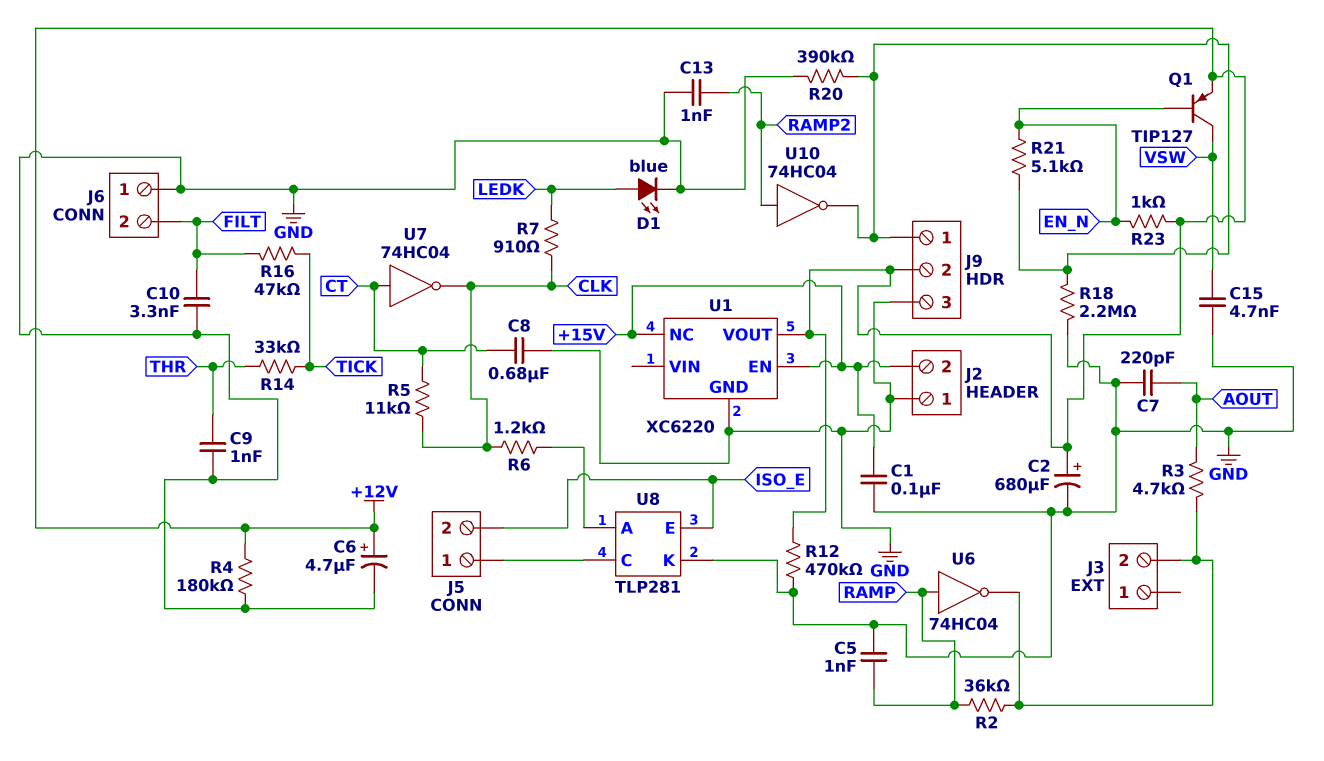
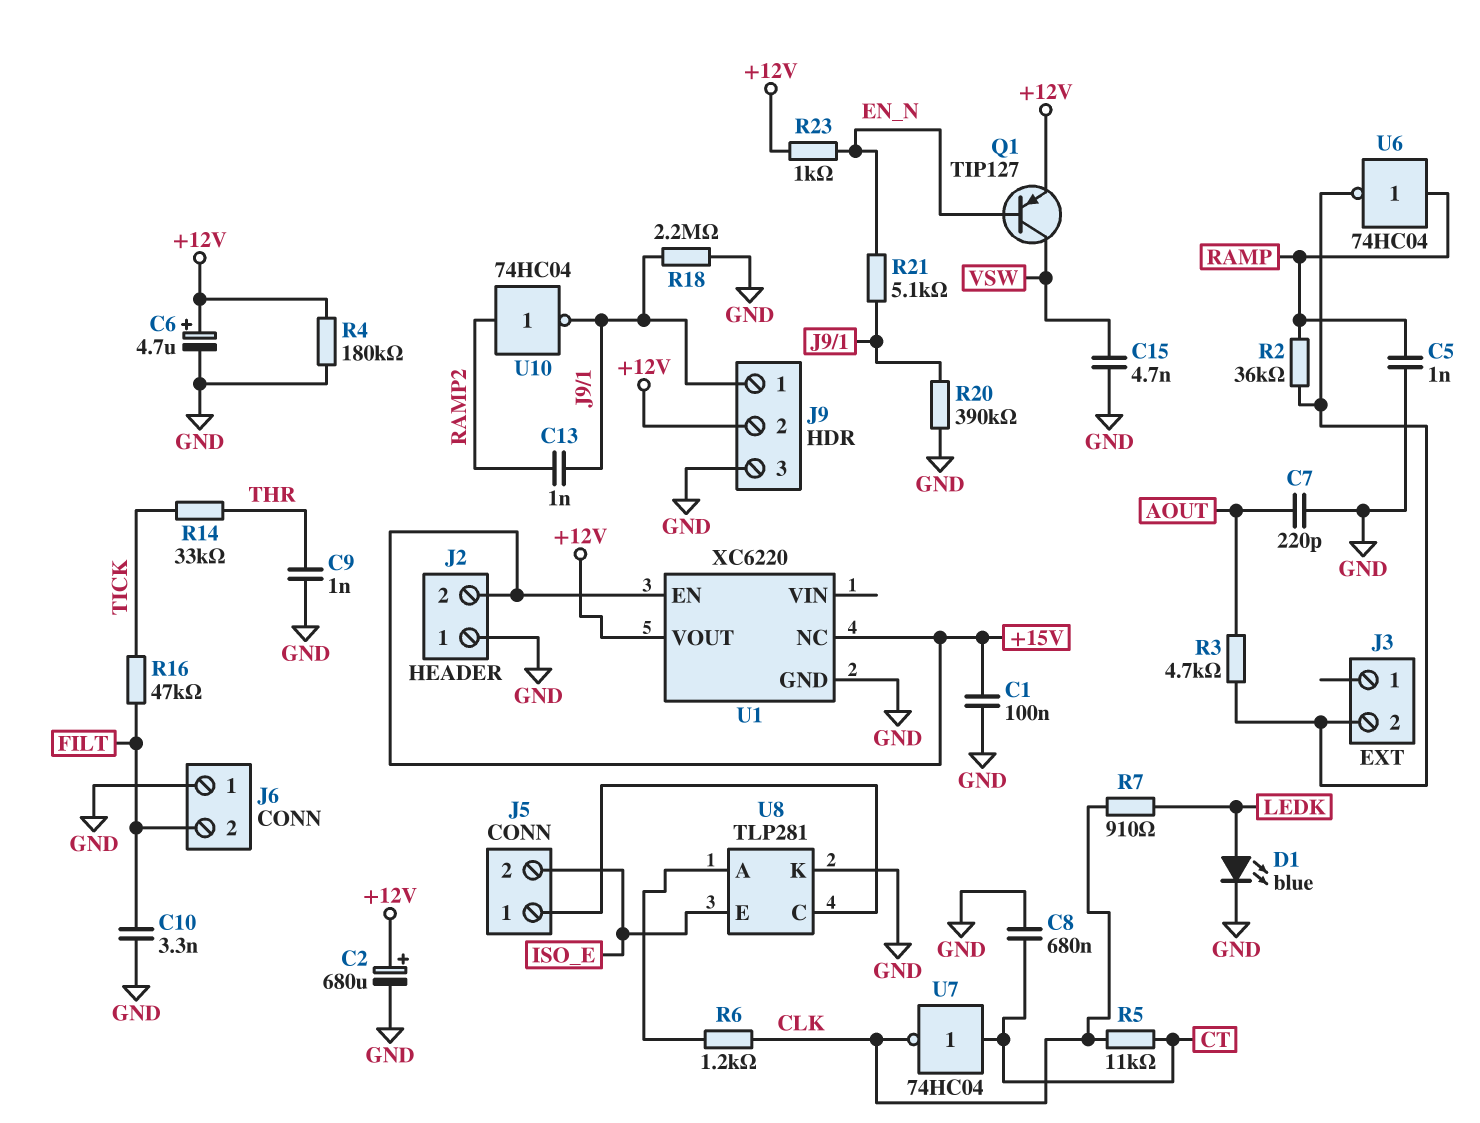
C13: 1nF (GND, RAMP2) -> 1nF (J9/1, RAMP2)
R12: 470k (+12V, GND) -> none

